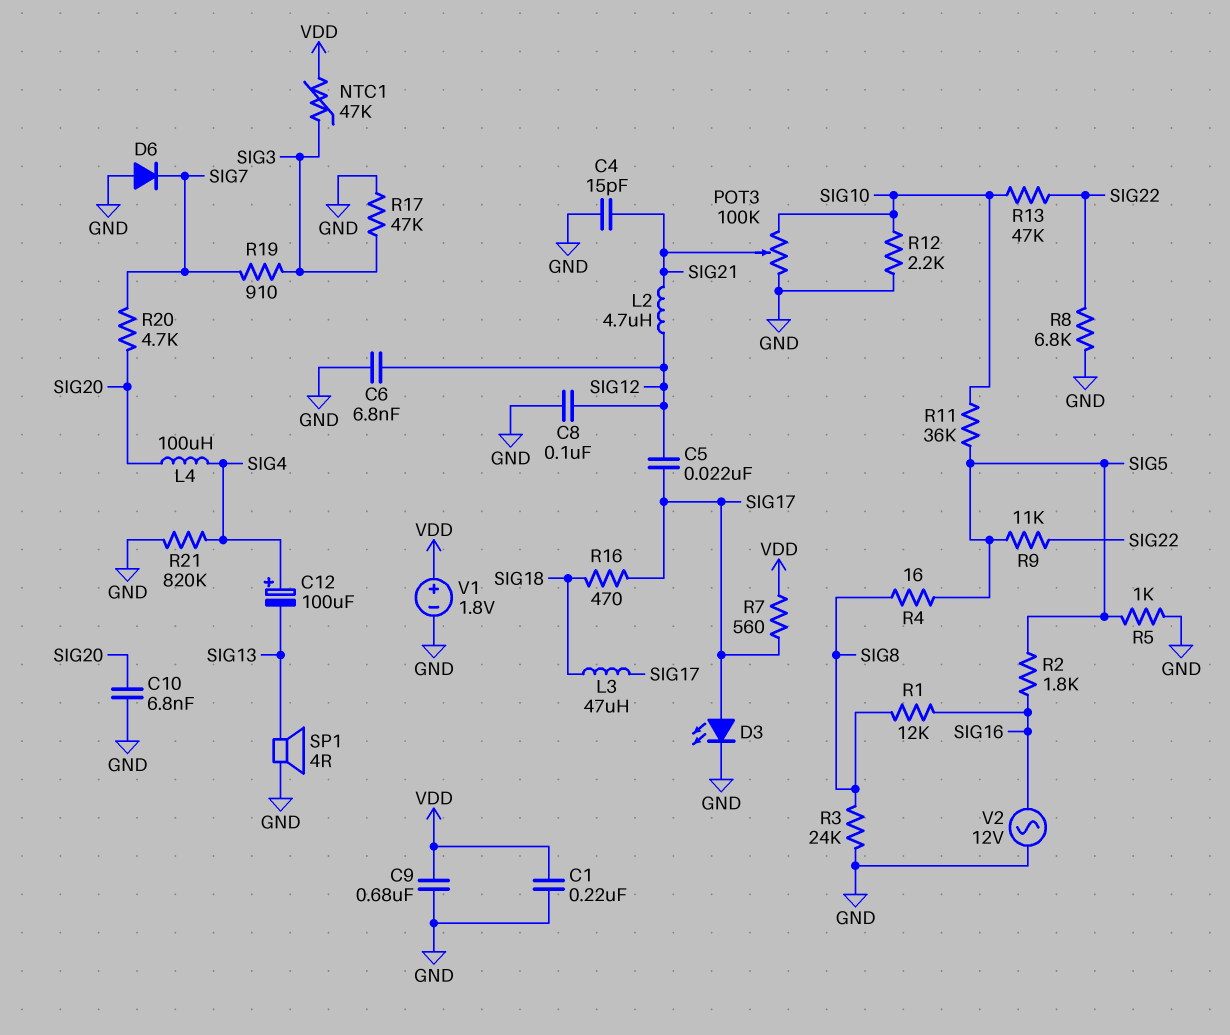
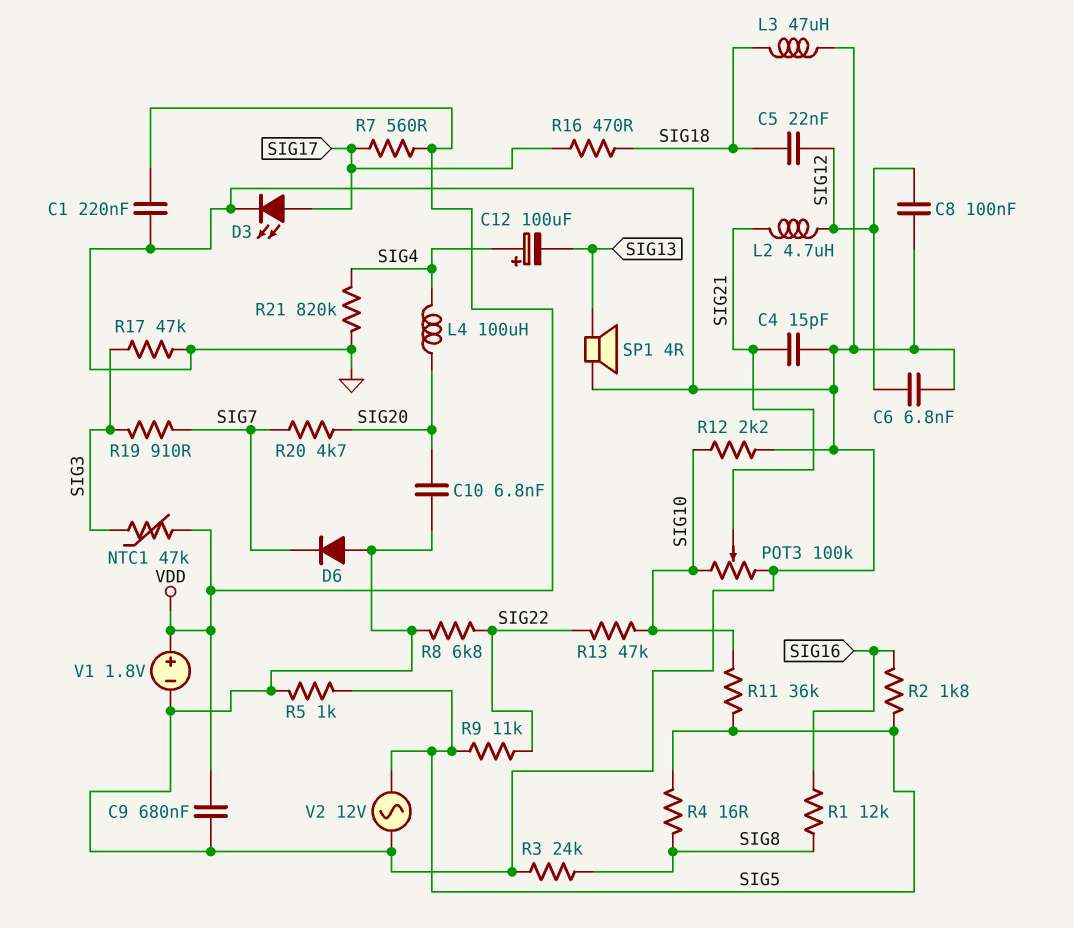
C5: 22nF (SIG12, SIG17) -> 22nF (SIG12, SIG18)
L3: 47uH (SIG17, SIG18) -> 47uH (GND, SIG18)
V2: AC 12V (GND, SIG16) -> AC 12V (GND, SIG5)

